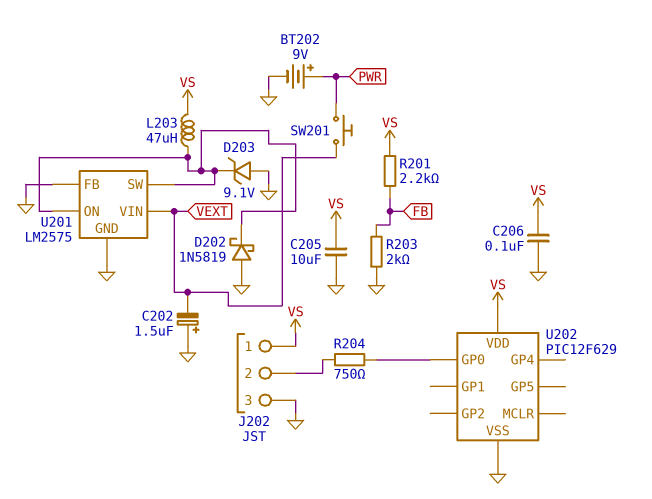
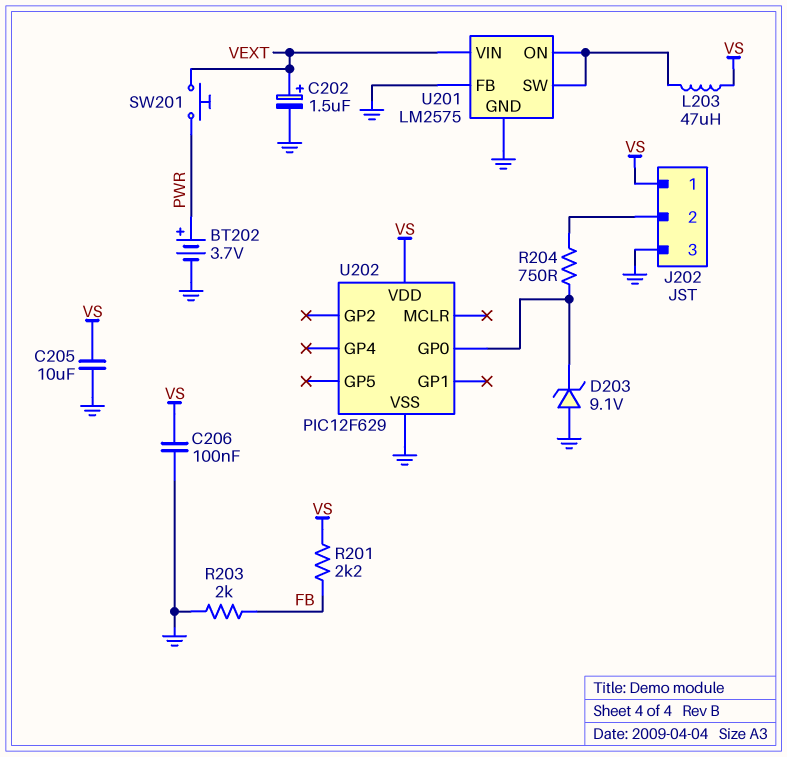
BT202: 9V (plus PWR, minus GND) -> 3.7V (plus PWR, minus GND)
C202: 1.5uF (plus GND, minus VEXT) -> 1.5uF (plus VEXT, minus GND)
D202: schottky 1N5819 (A GND, K U201/ON) -> none
D203: zener 9.1V (A GND, K U201/ON) -> zener 9.1V (A GND, K U202/GP0)

